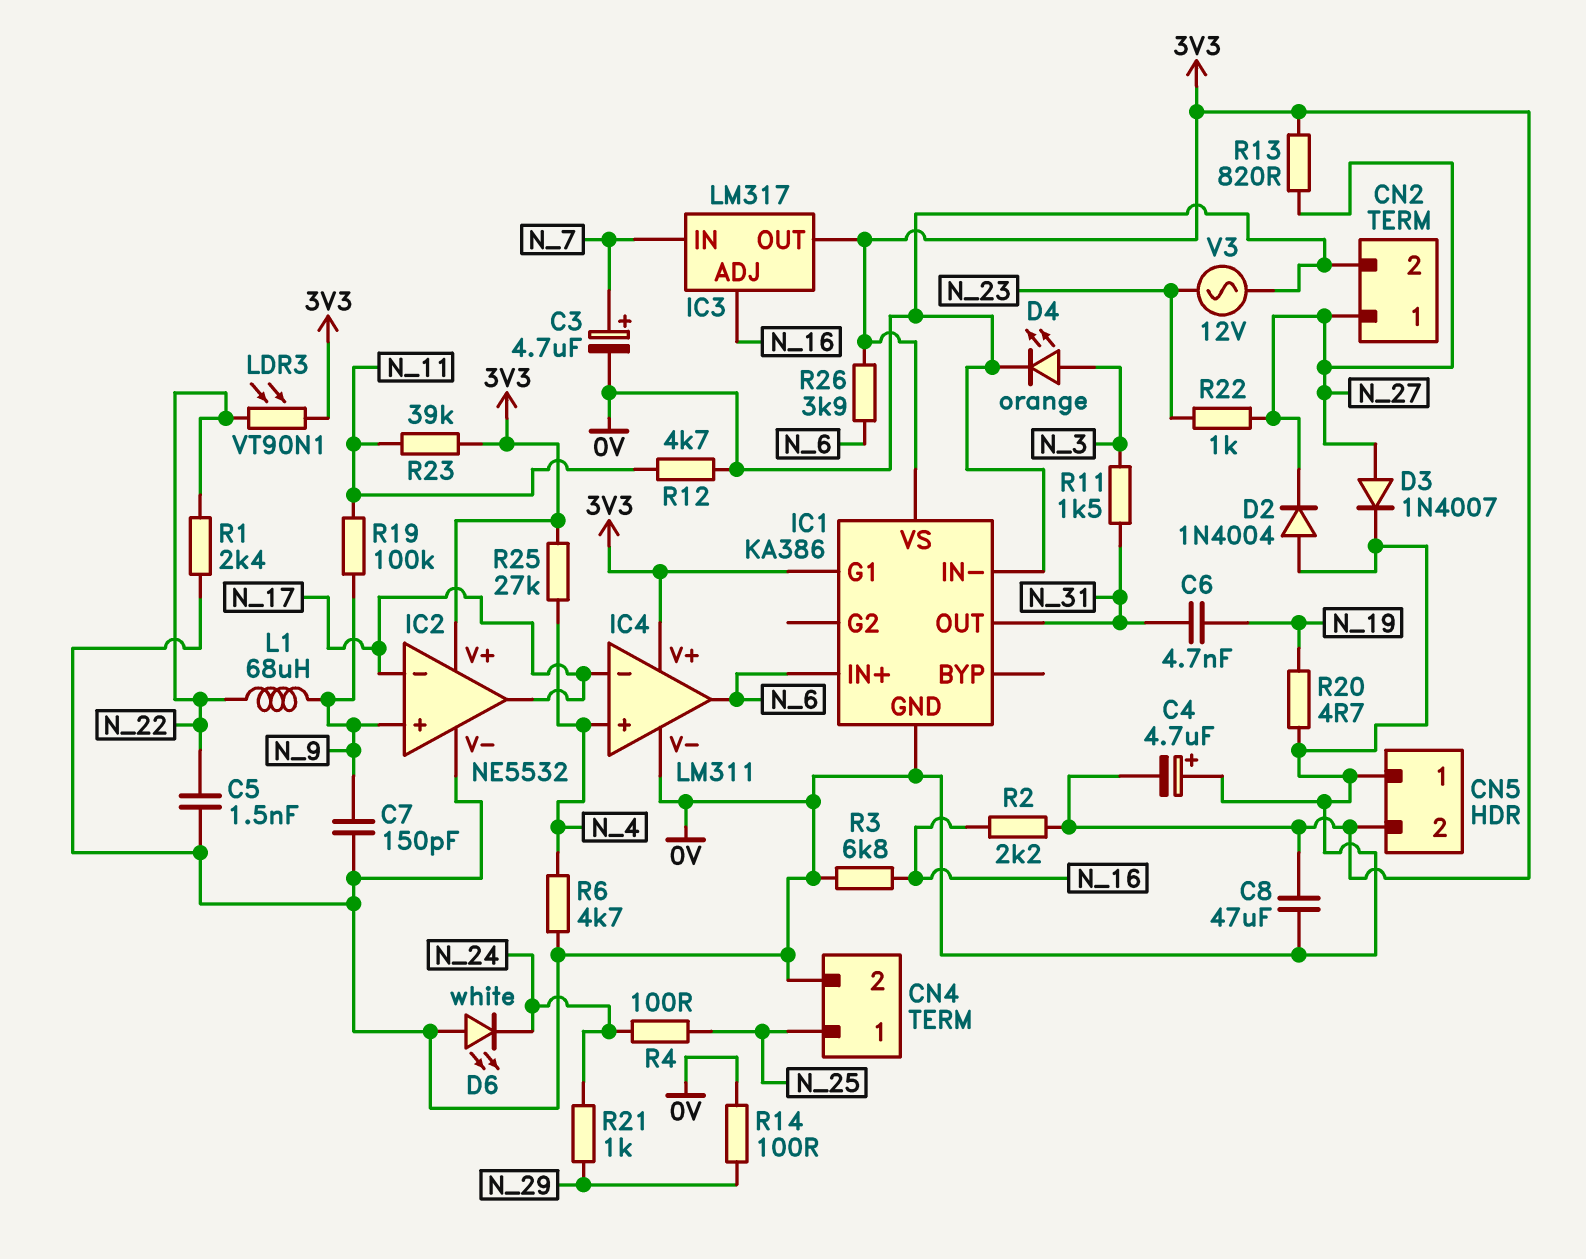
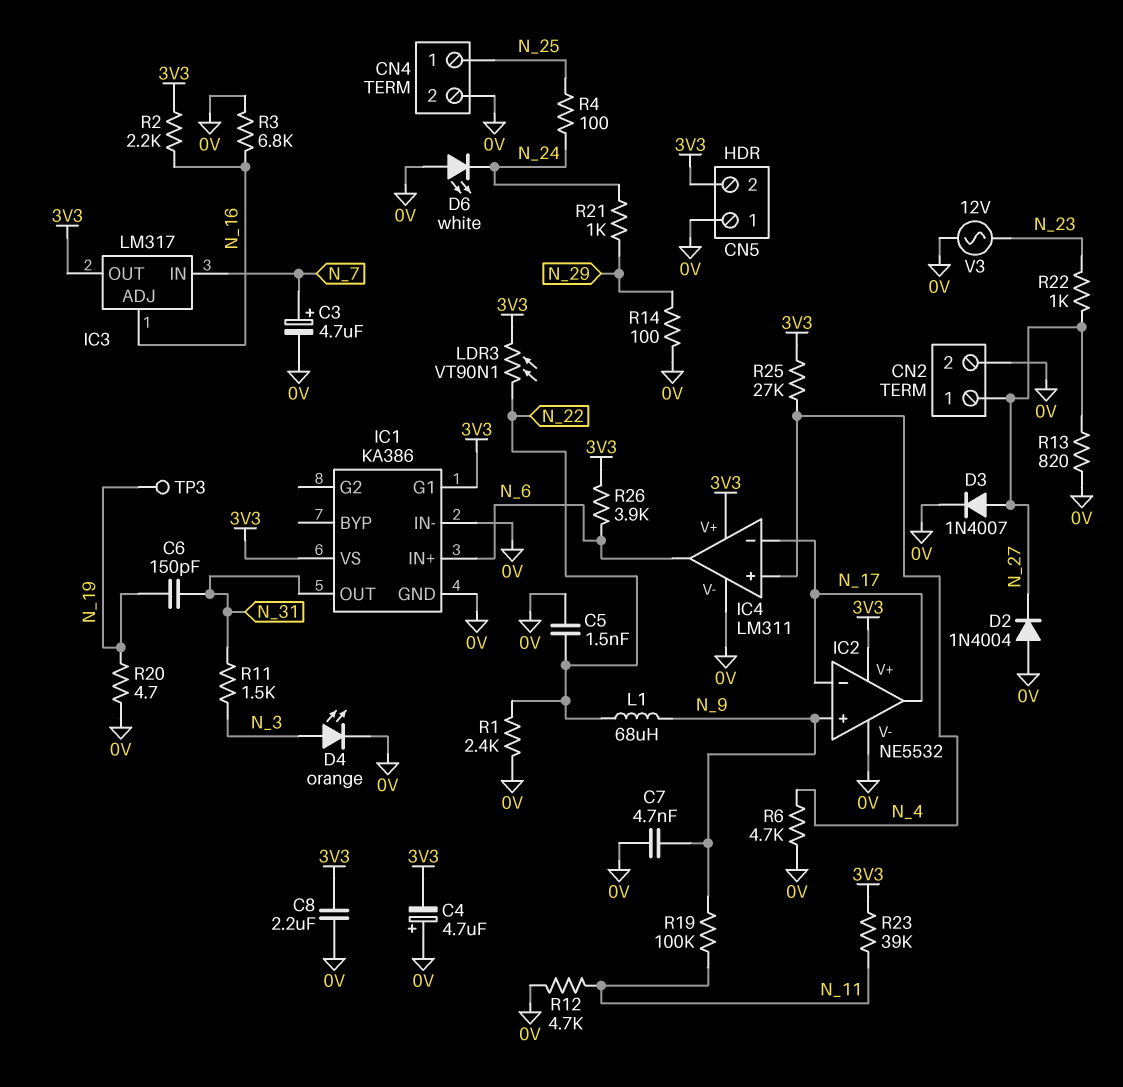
C6: 4.7nF (N_19, N_31) -> 150pF (N_19, N_31)
C7: 150pF (0V, N_9) -> 4.7nF (0V, N_9)
C8: 47uF (0V, 3V3) -> 2.2uF (0V, 3V3)
R13: 820 (3V3, N_27) -> 820 (0V, N_27)
TP3: none -> test point (N_19)

